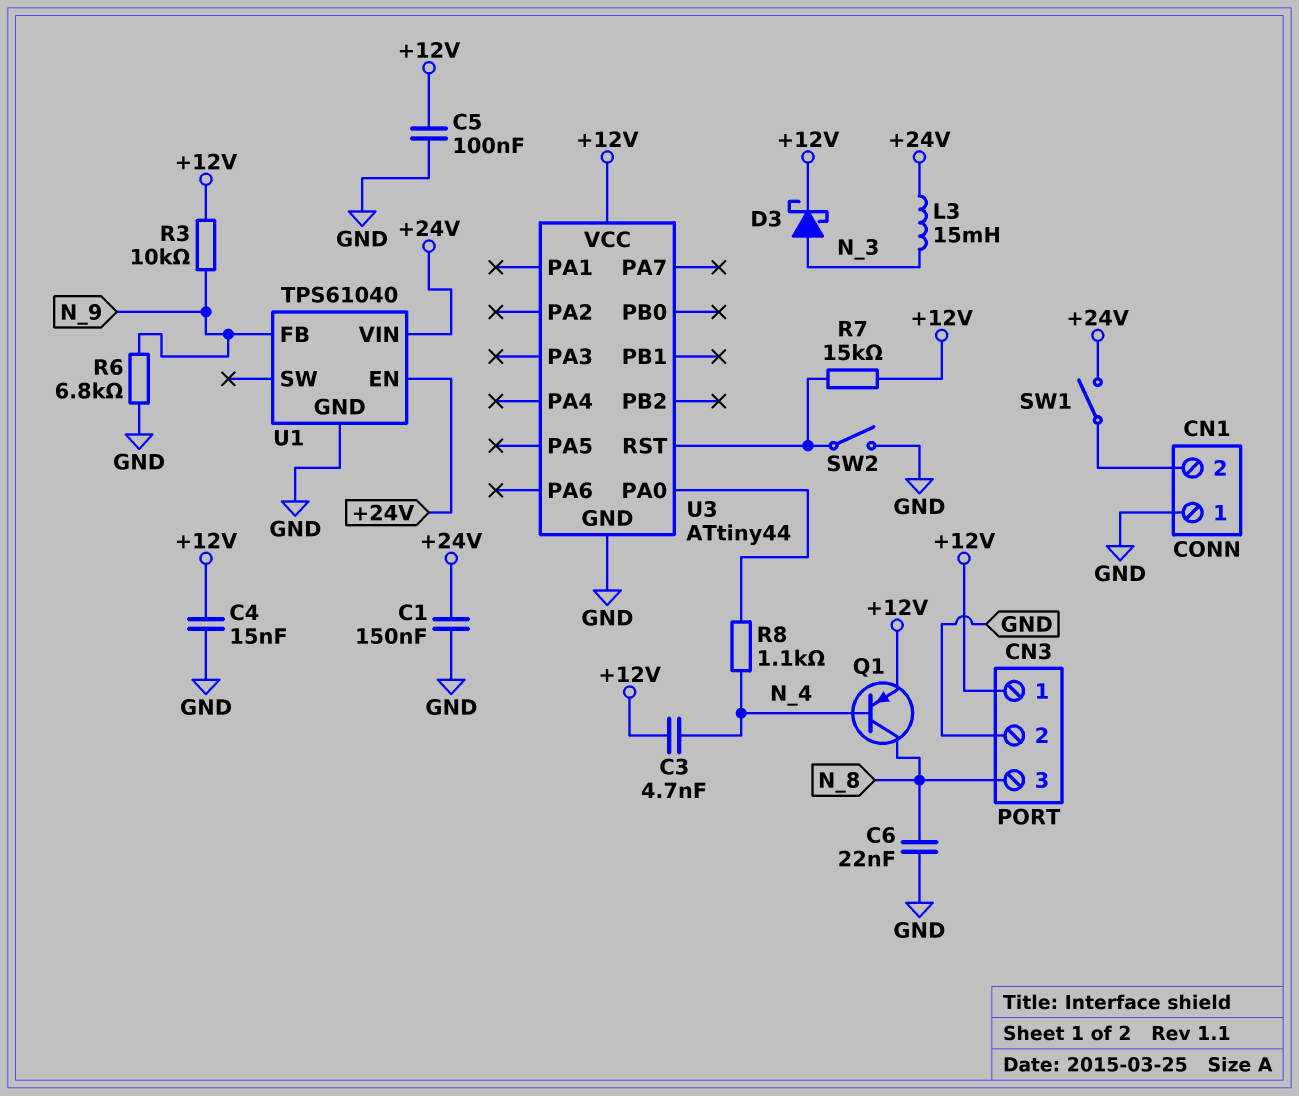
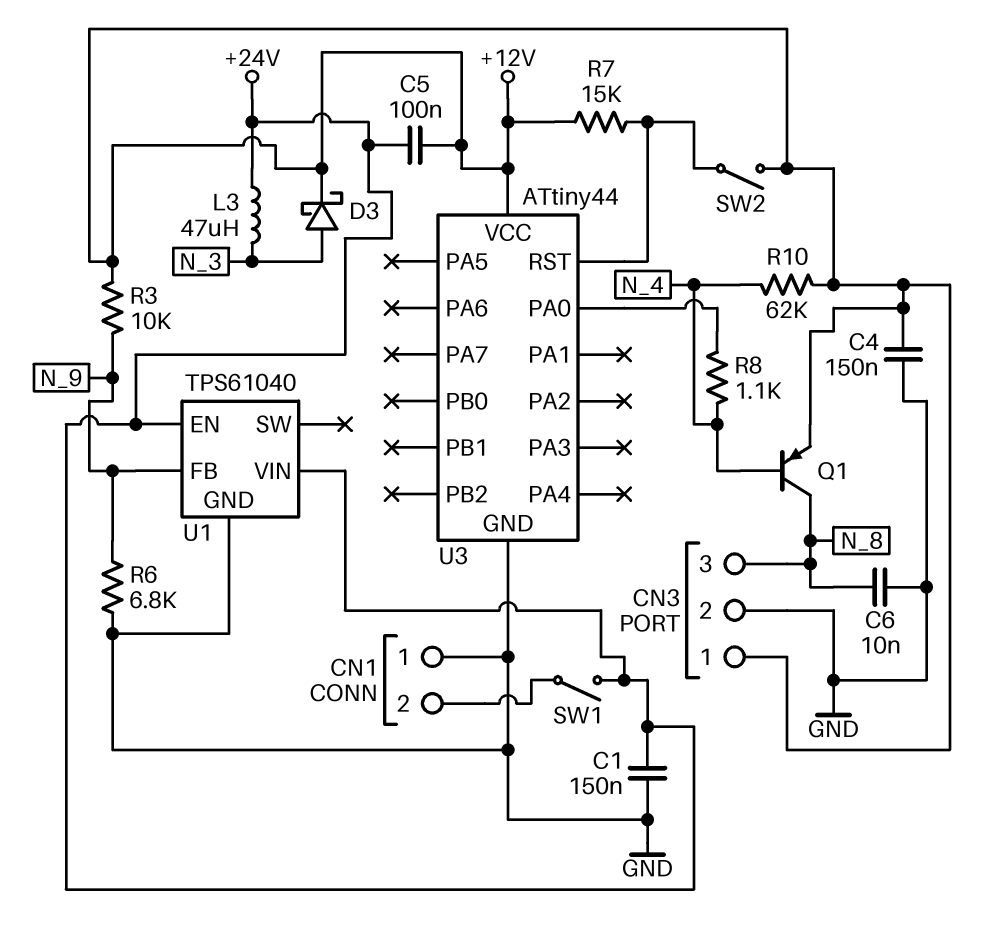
C3: 4.7nF (+12V, N_4) -> none
C4: 15nF (+12V, GND) -> 150nF (+12V, GND)
C5: 100nF (+12V, GND) -> 100nF (+12V, +24V)
C6: 22nF (GND, N_8) -> 10nF (GND, N_8)
L3: 15mH (+24V, N_3) -> 47uH (+24V, N_3)
R10: none -> 62k (+12V, N_4)
SW2: switch (GND, U3/RST) -> switch (+12V, U3/RST)

